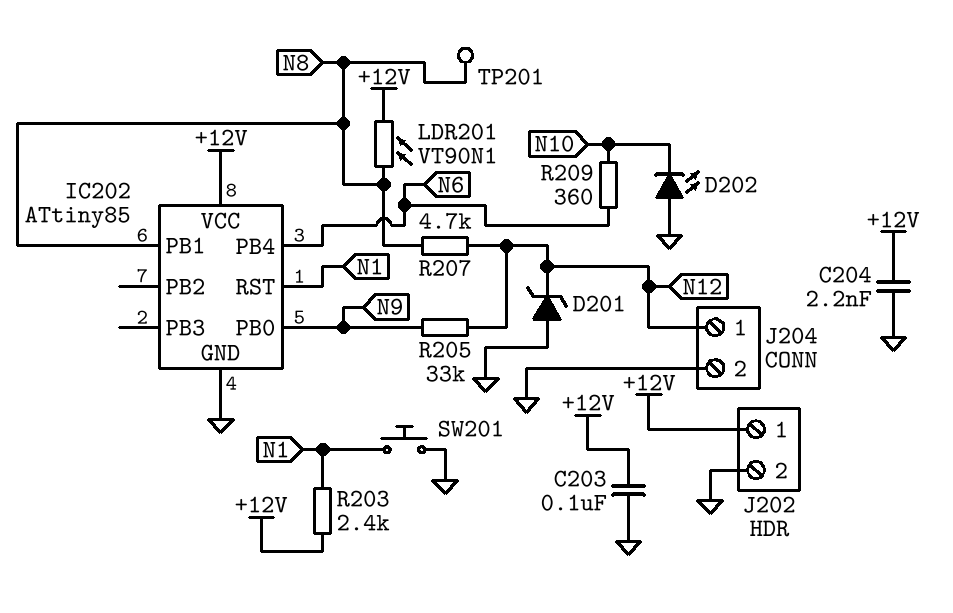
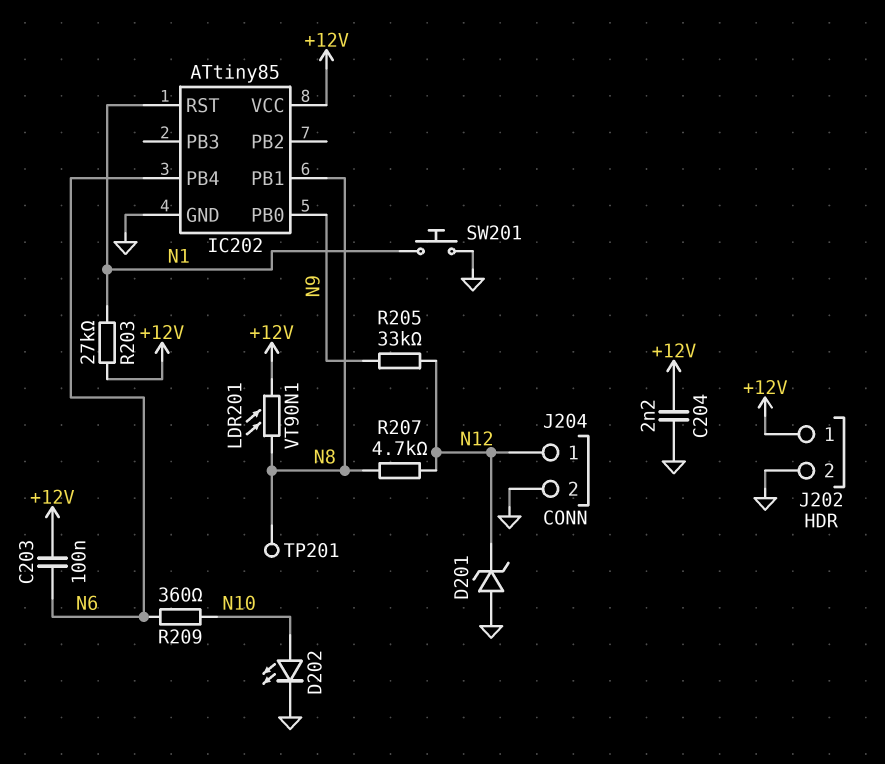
C203: 100nF (+12V, GND) -> 100nF (+12V, N6)
D202: LED (A GND, K N10) -> LED (A N10, K GND)
R203: 2.4k (+12V, N1) -> 27k (+12V, N1)

